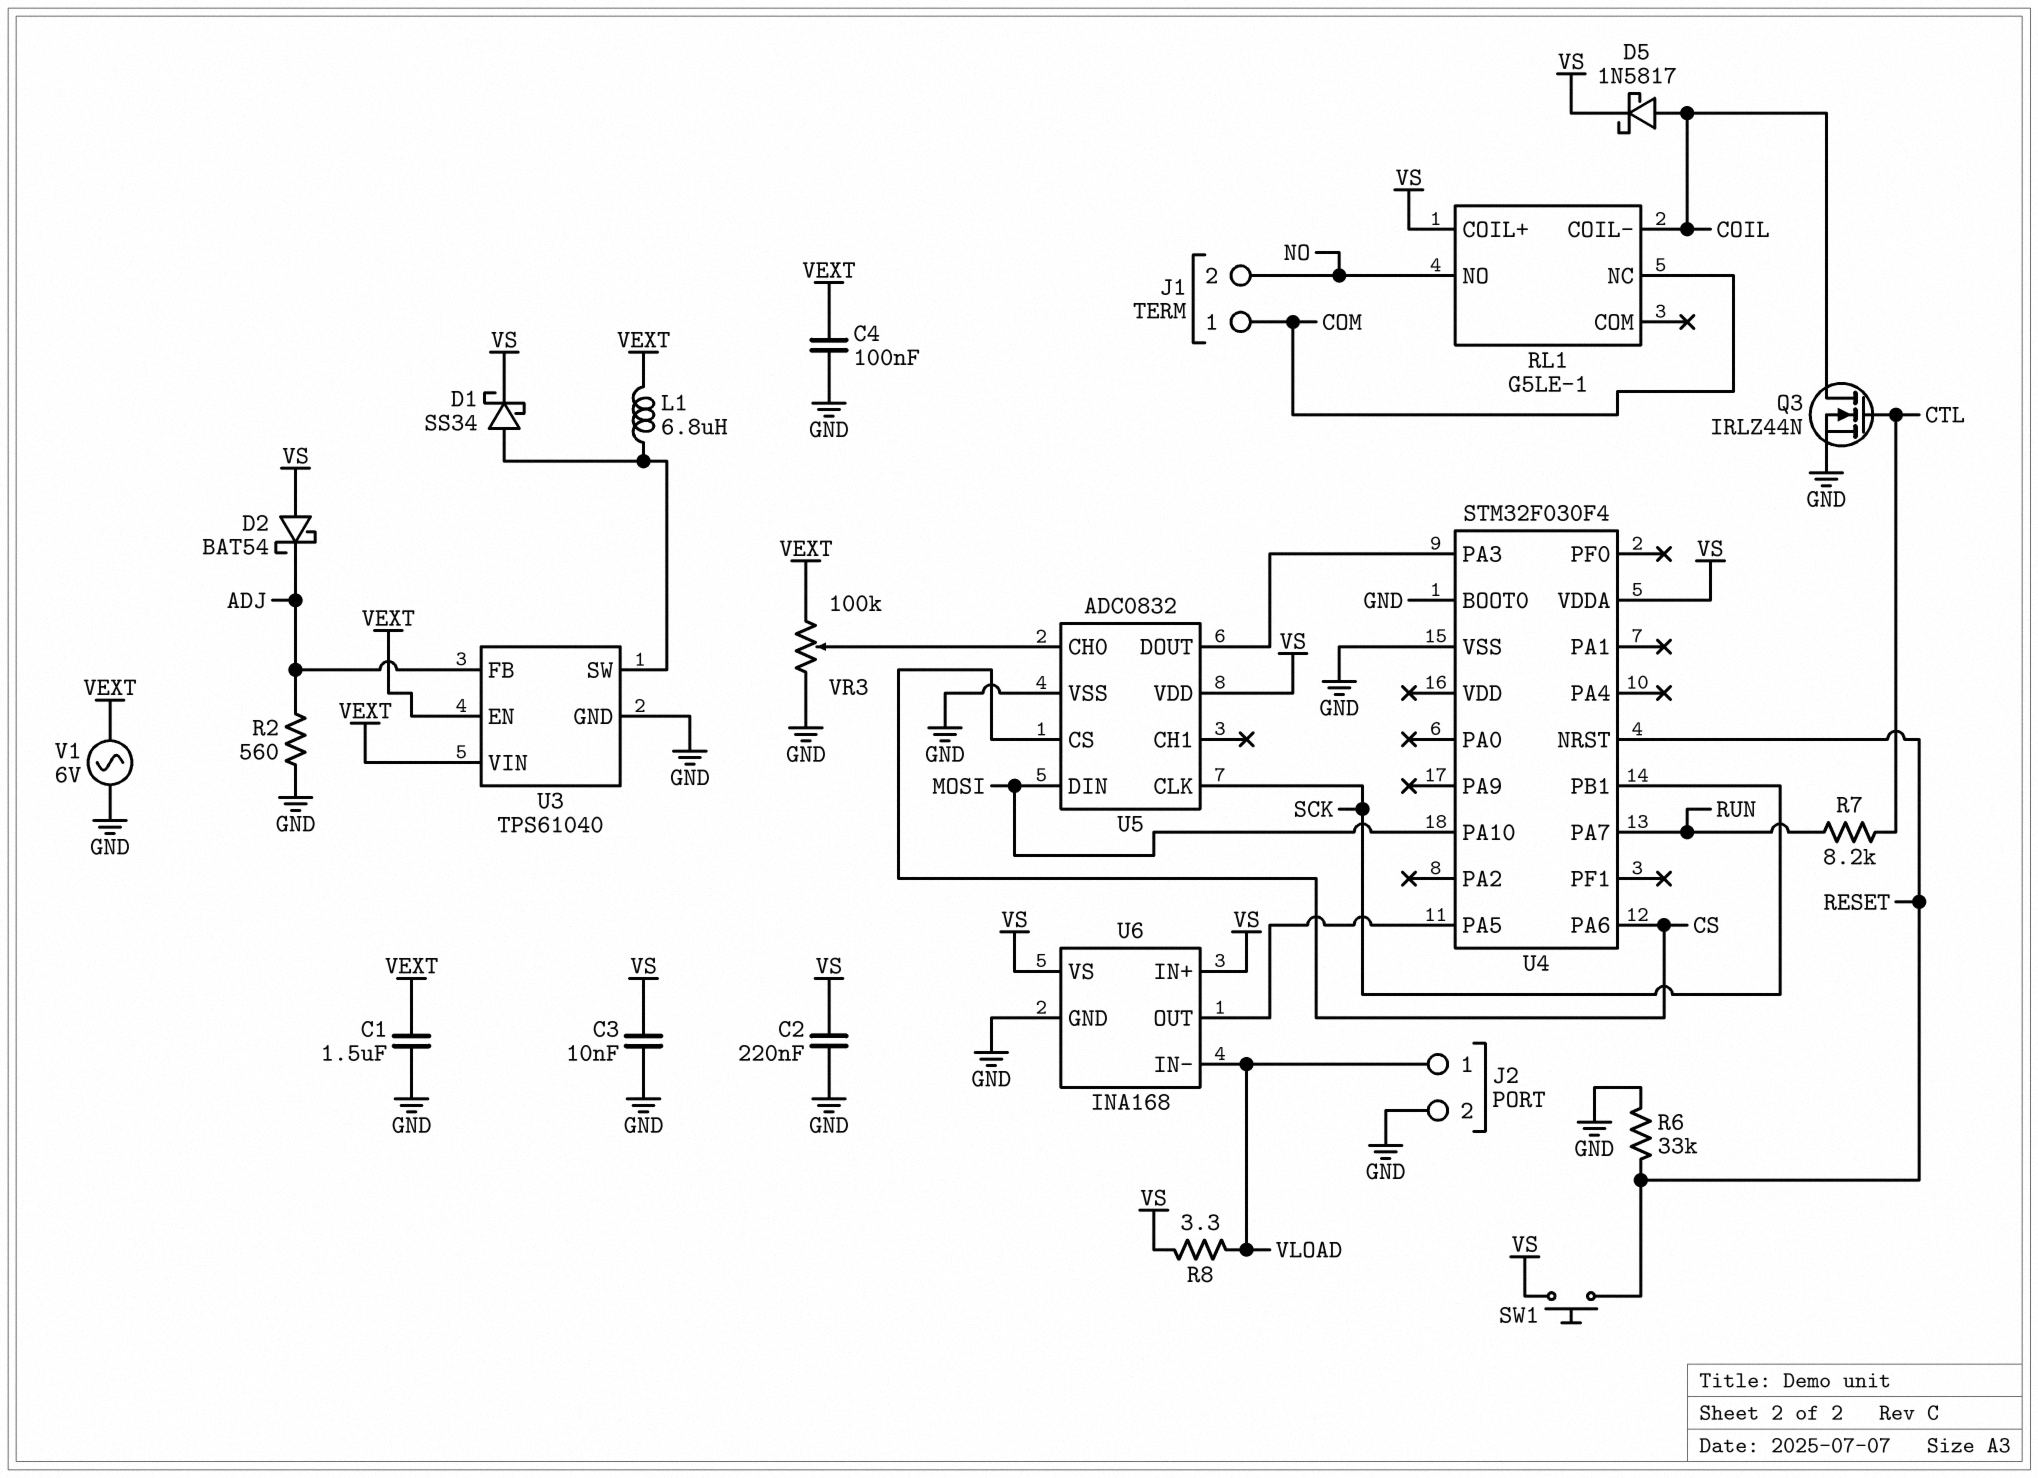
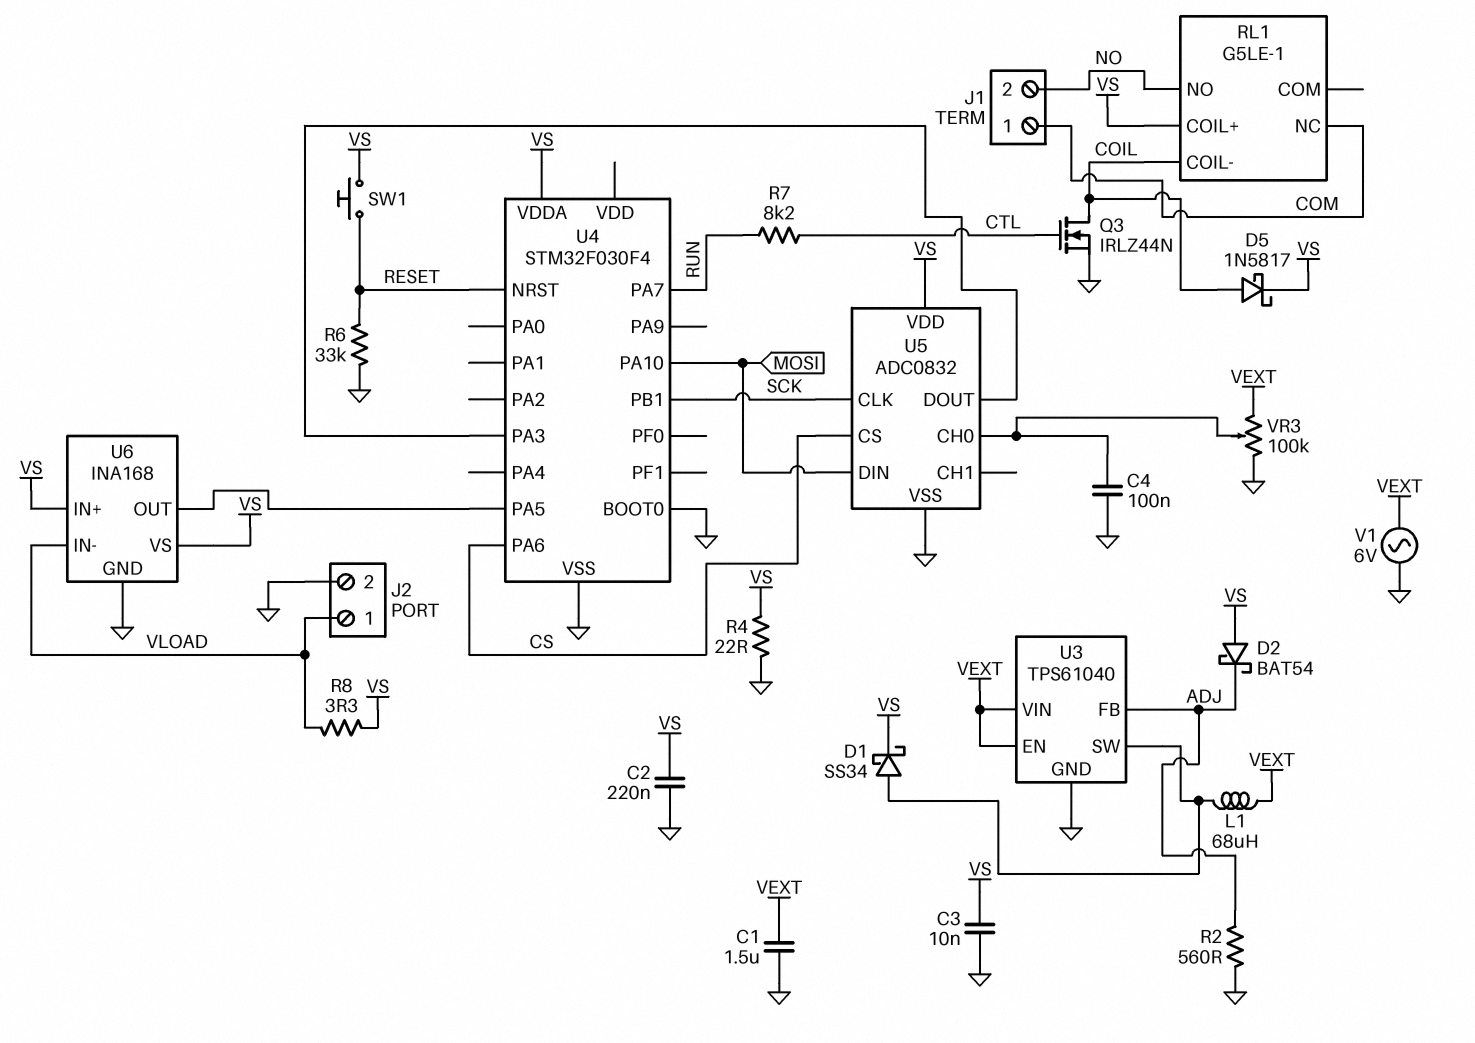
C4: 100nF (GND, VEXT) -> 100nF (GND, U5/CH0)
L1: 6.8uH (U3/SW, VEXT) -> 68uH (U3/SW, VEXT)
R4: none -> 22 (GND, VS)

